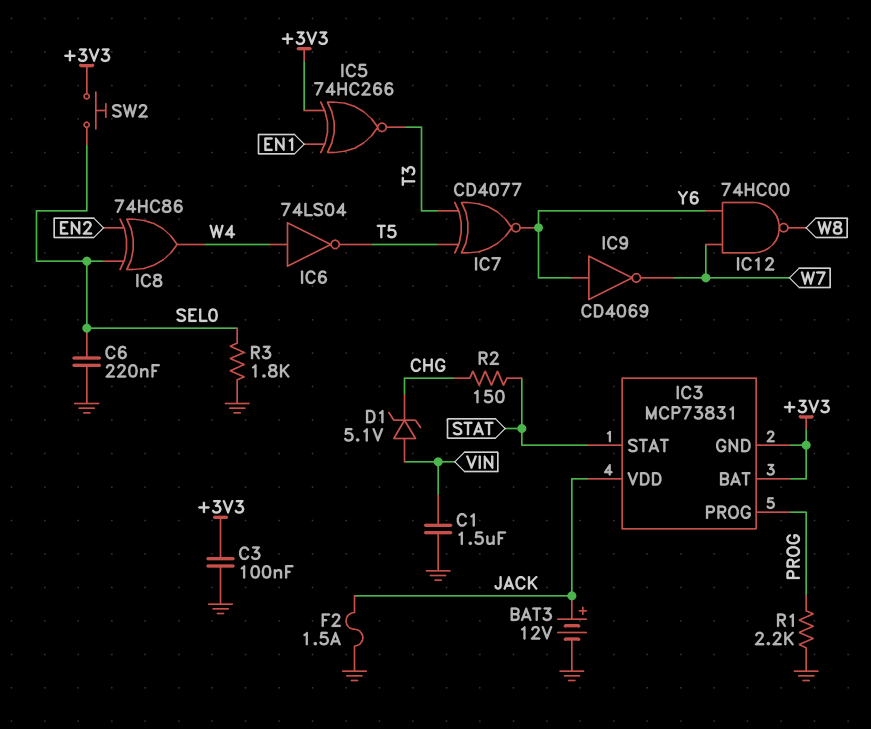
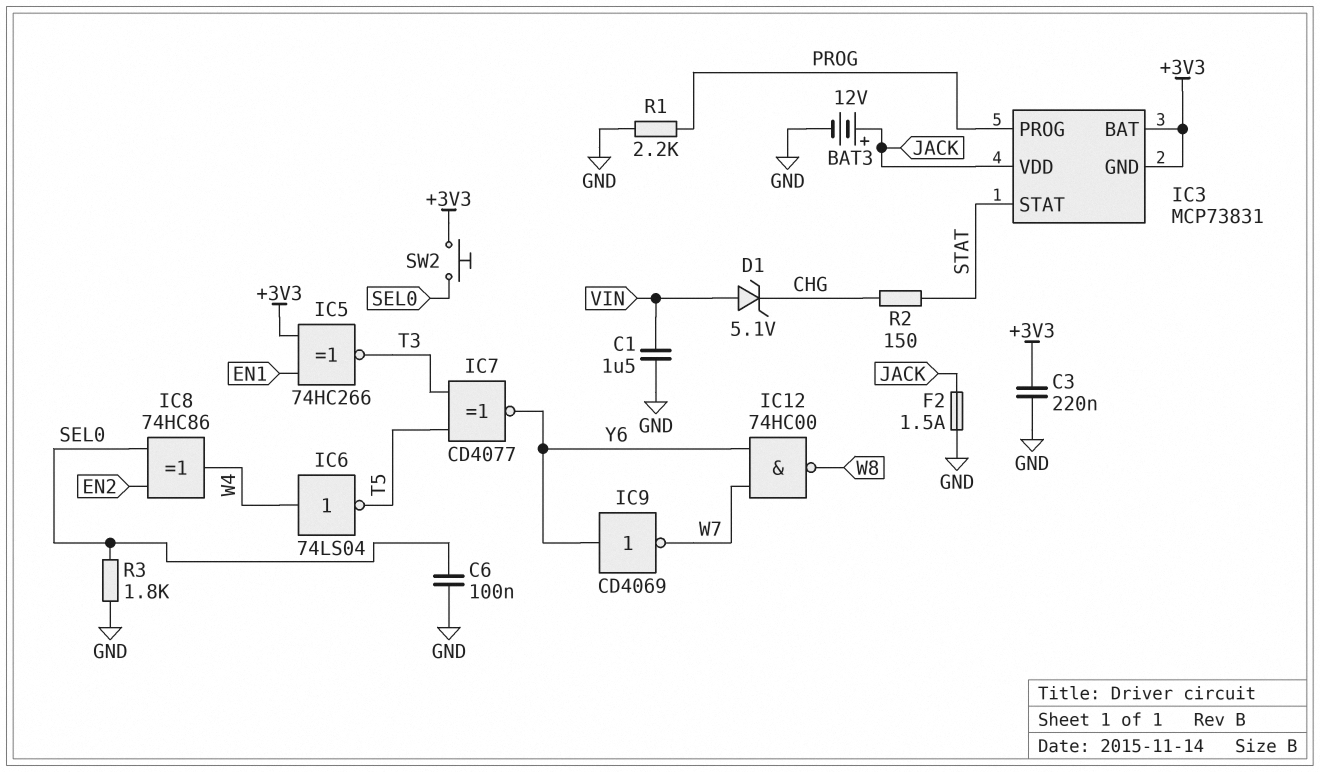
C3: 100nF (+3V3, GND) -> 220nF (+3V3, GND)
C6: 220nF (GND, SEL0) -> 100nF (GND, SEL0)

